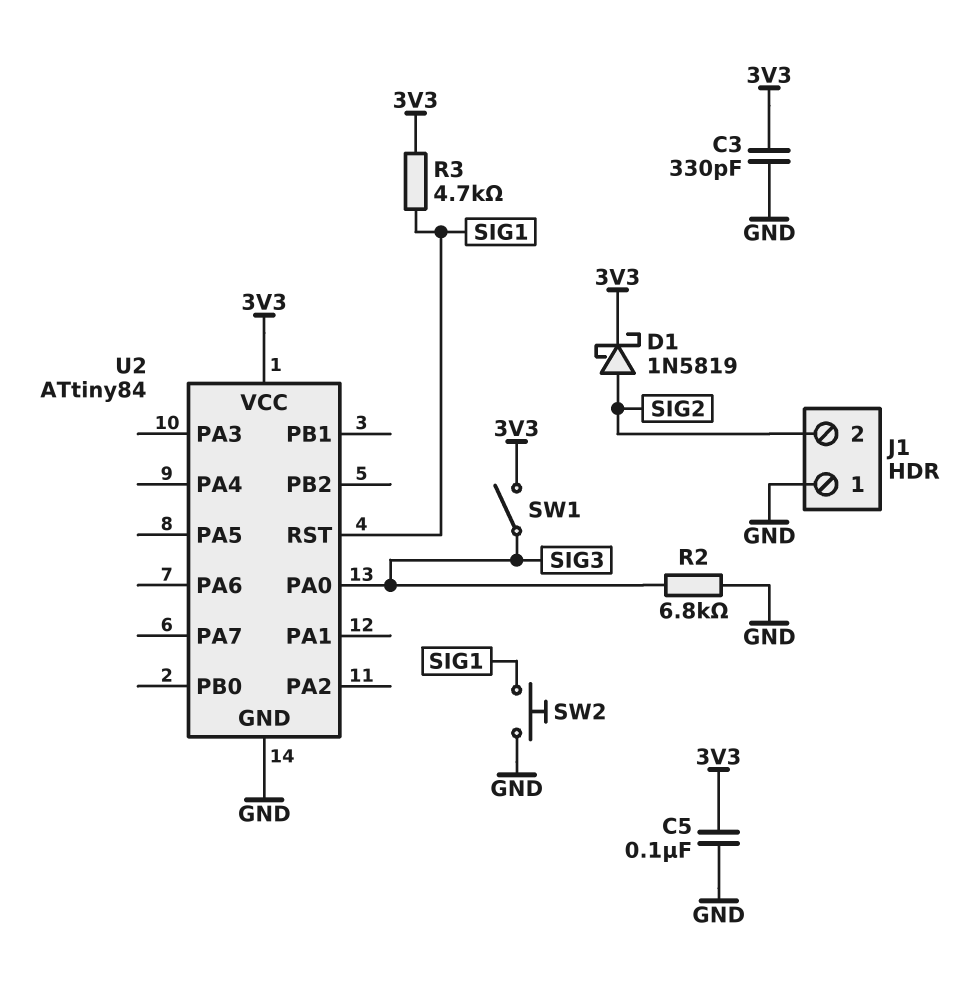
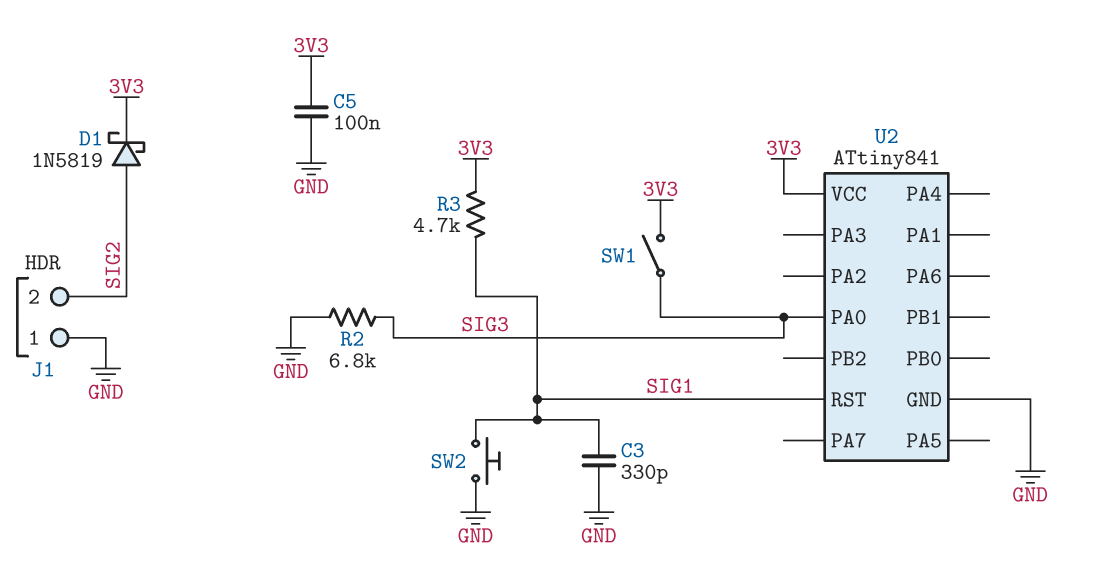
C3: 330pF (3V3, GND) -> 330pF (GND, SIG1)
U2: ATtiny84 -> ATtiny841

